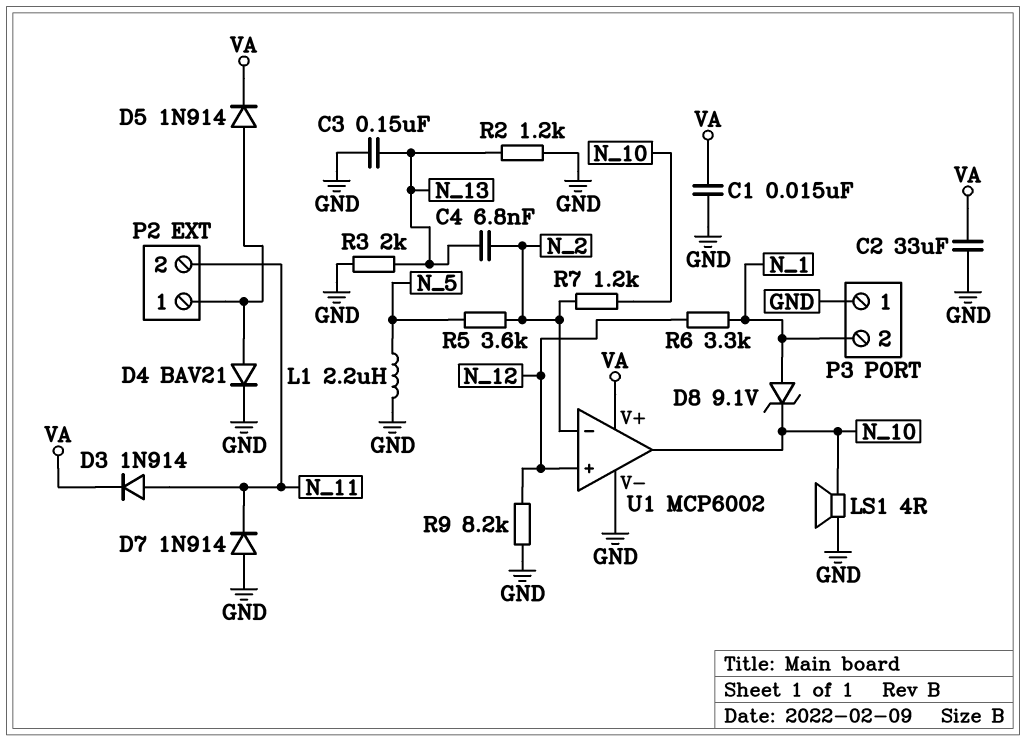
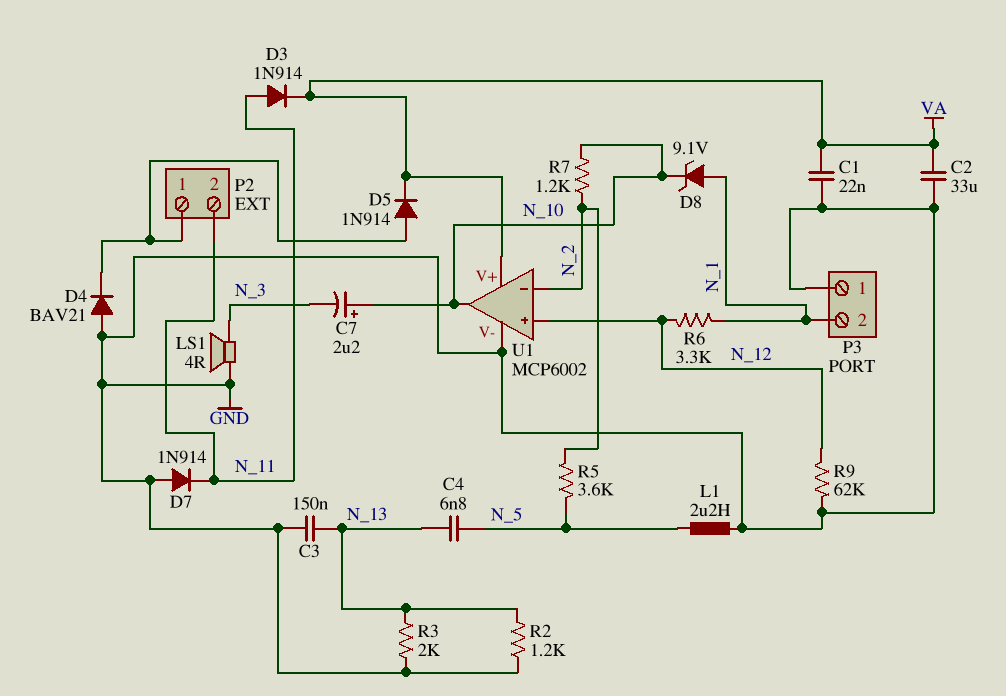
C1: 15nF (GND, VA) -> 22nF (GND, VA)
C4: 6.8nF (N_2, N_13) -> 6.8nF (N_5, N_13)
C7: none -> 2.2uF (plus N_10, minus N_3)
D4: diode BAV21 (A P2/1, K GND) -> diode BAV21 (A GND, K P2/1)
LS1: speaker 4R (GND, N_10) -> speaker 4R (GND, N_3)
R9: 8.2k (GND, N_12) -> 62k (GND, N_12)

